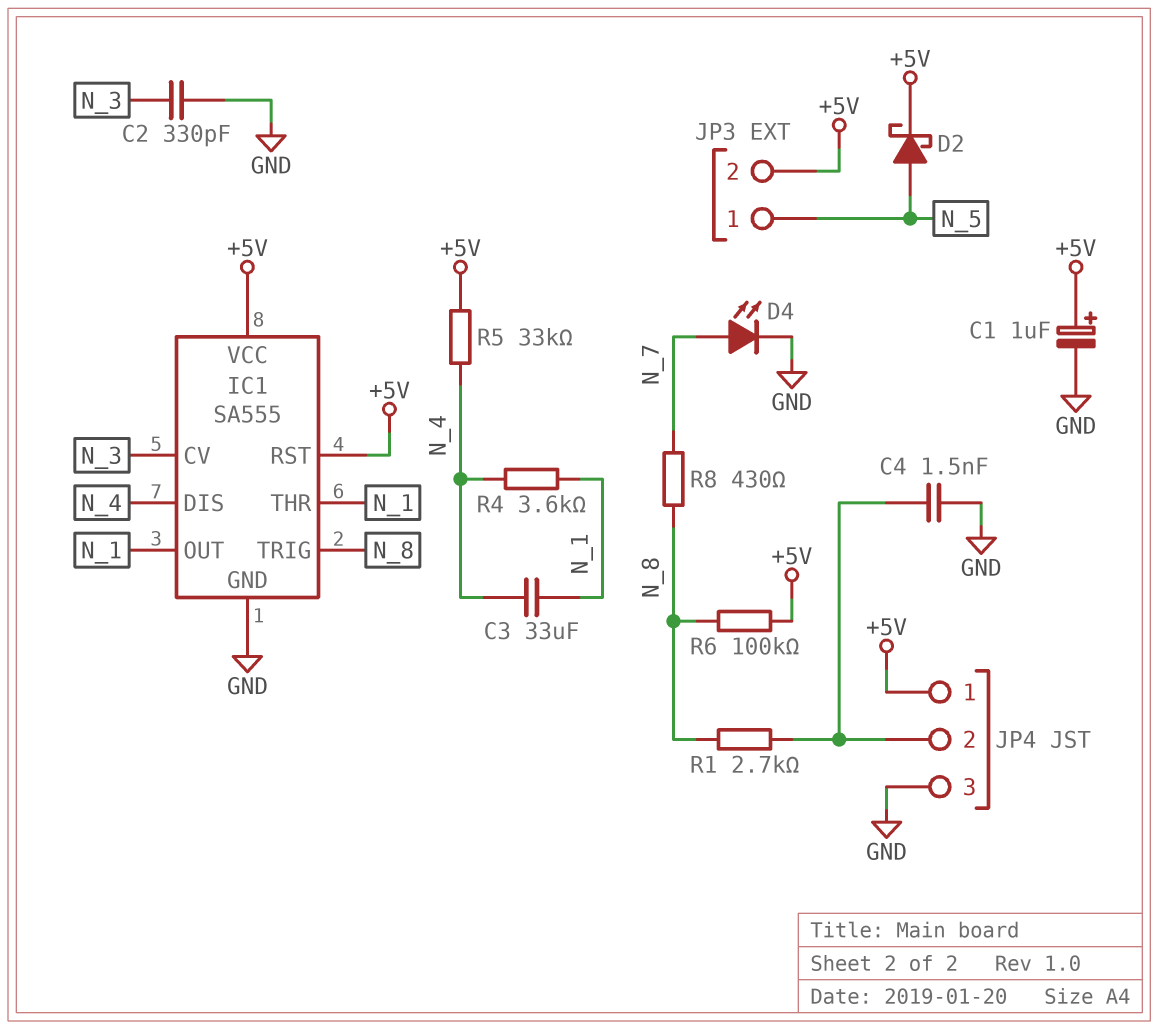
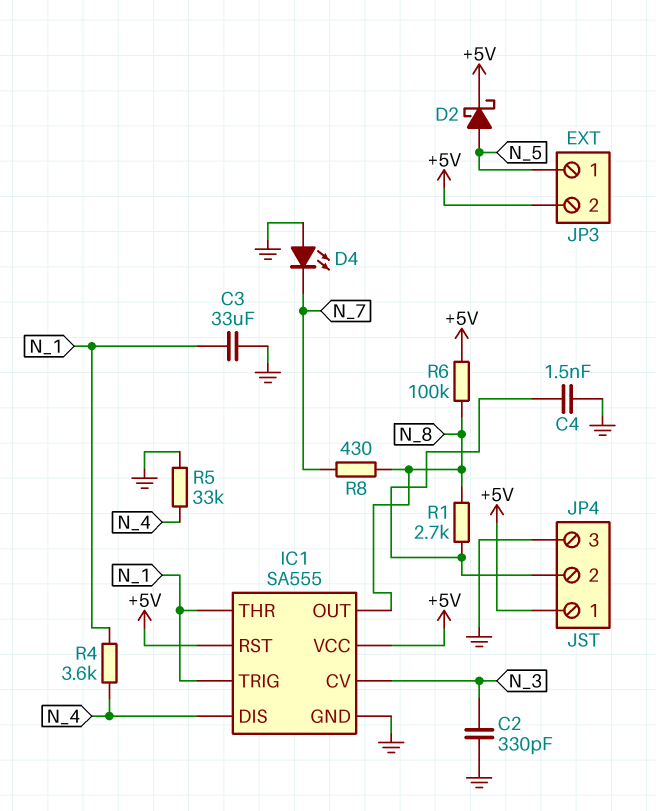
C1: 1uF (plus +5V, minus GND) -> none
C3: 33uF (N_1, N_4) -> 33uF (GND, N_1)
D4: LED (A N_7, K GND) -> LED (A GND, K N_7)
IC1 pin OUT: N_1 -> N_8
IC1 pin TRIG: N_8 -> N_1
R5: 33k (+5V, N_4) -> 33k (GND, N_4)

